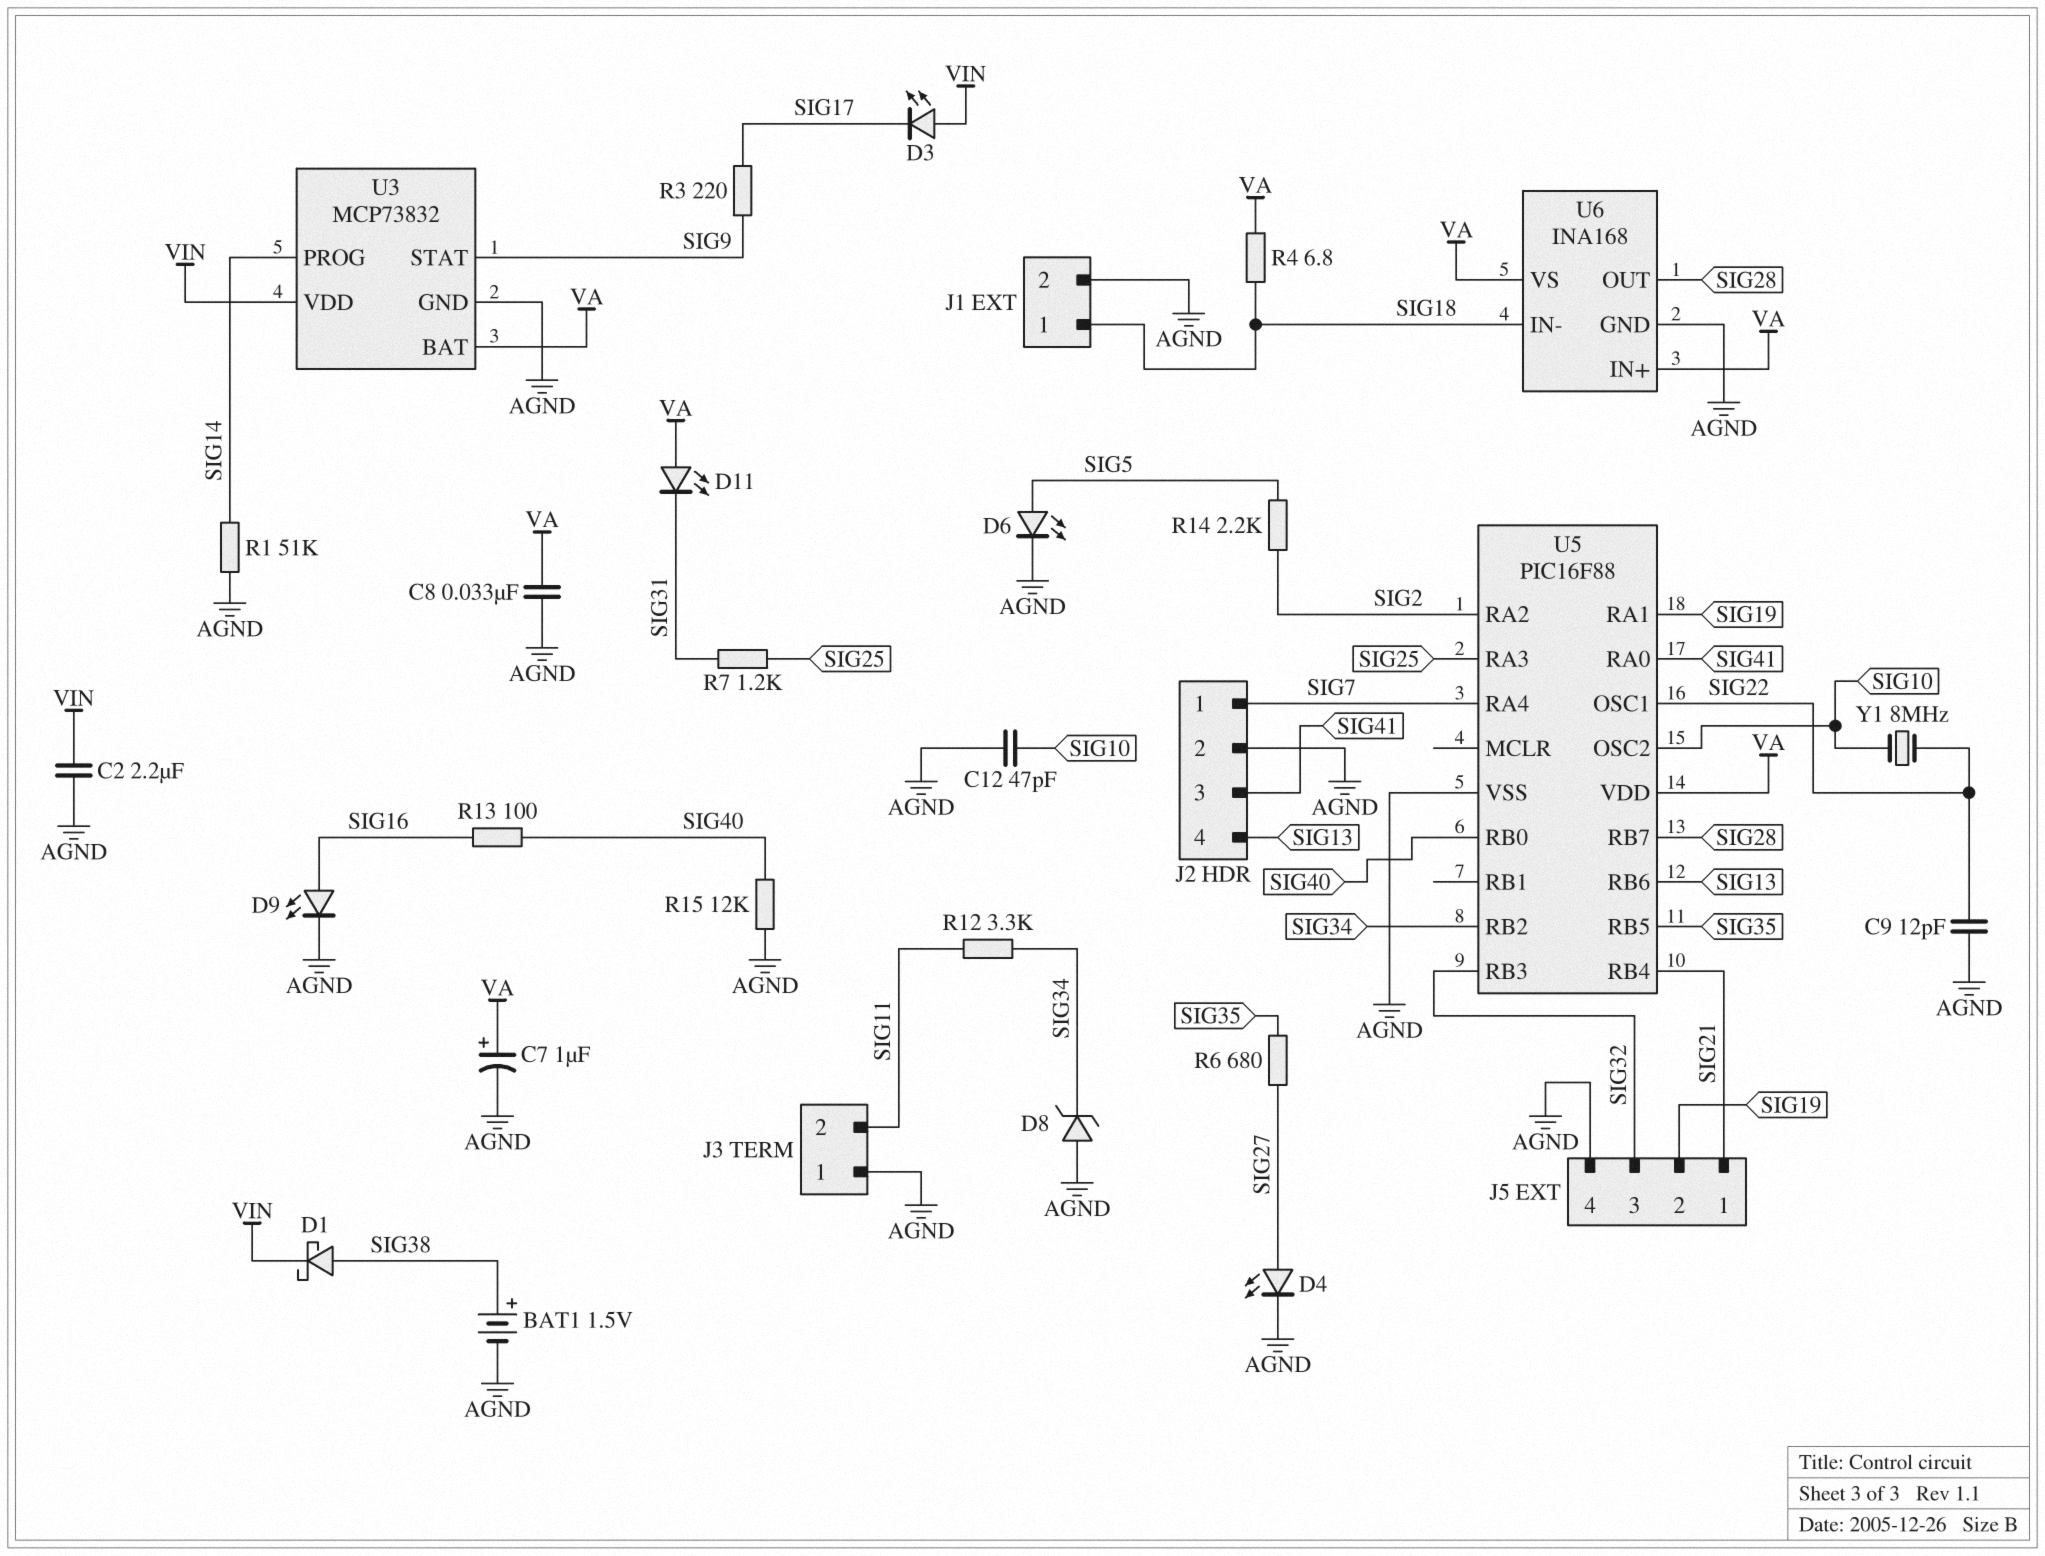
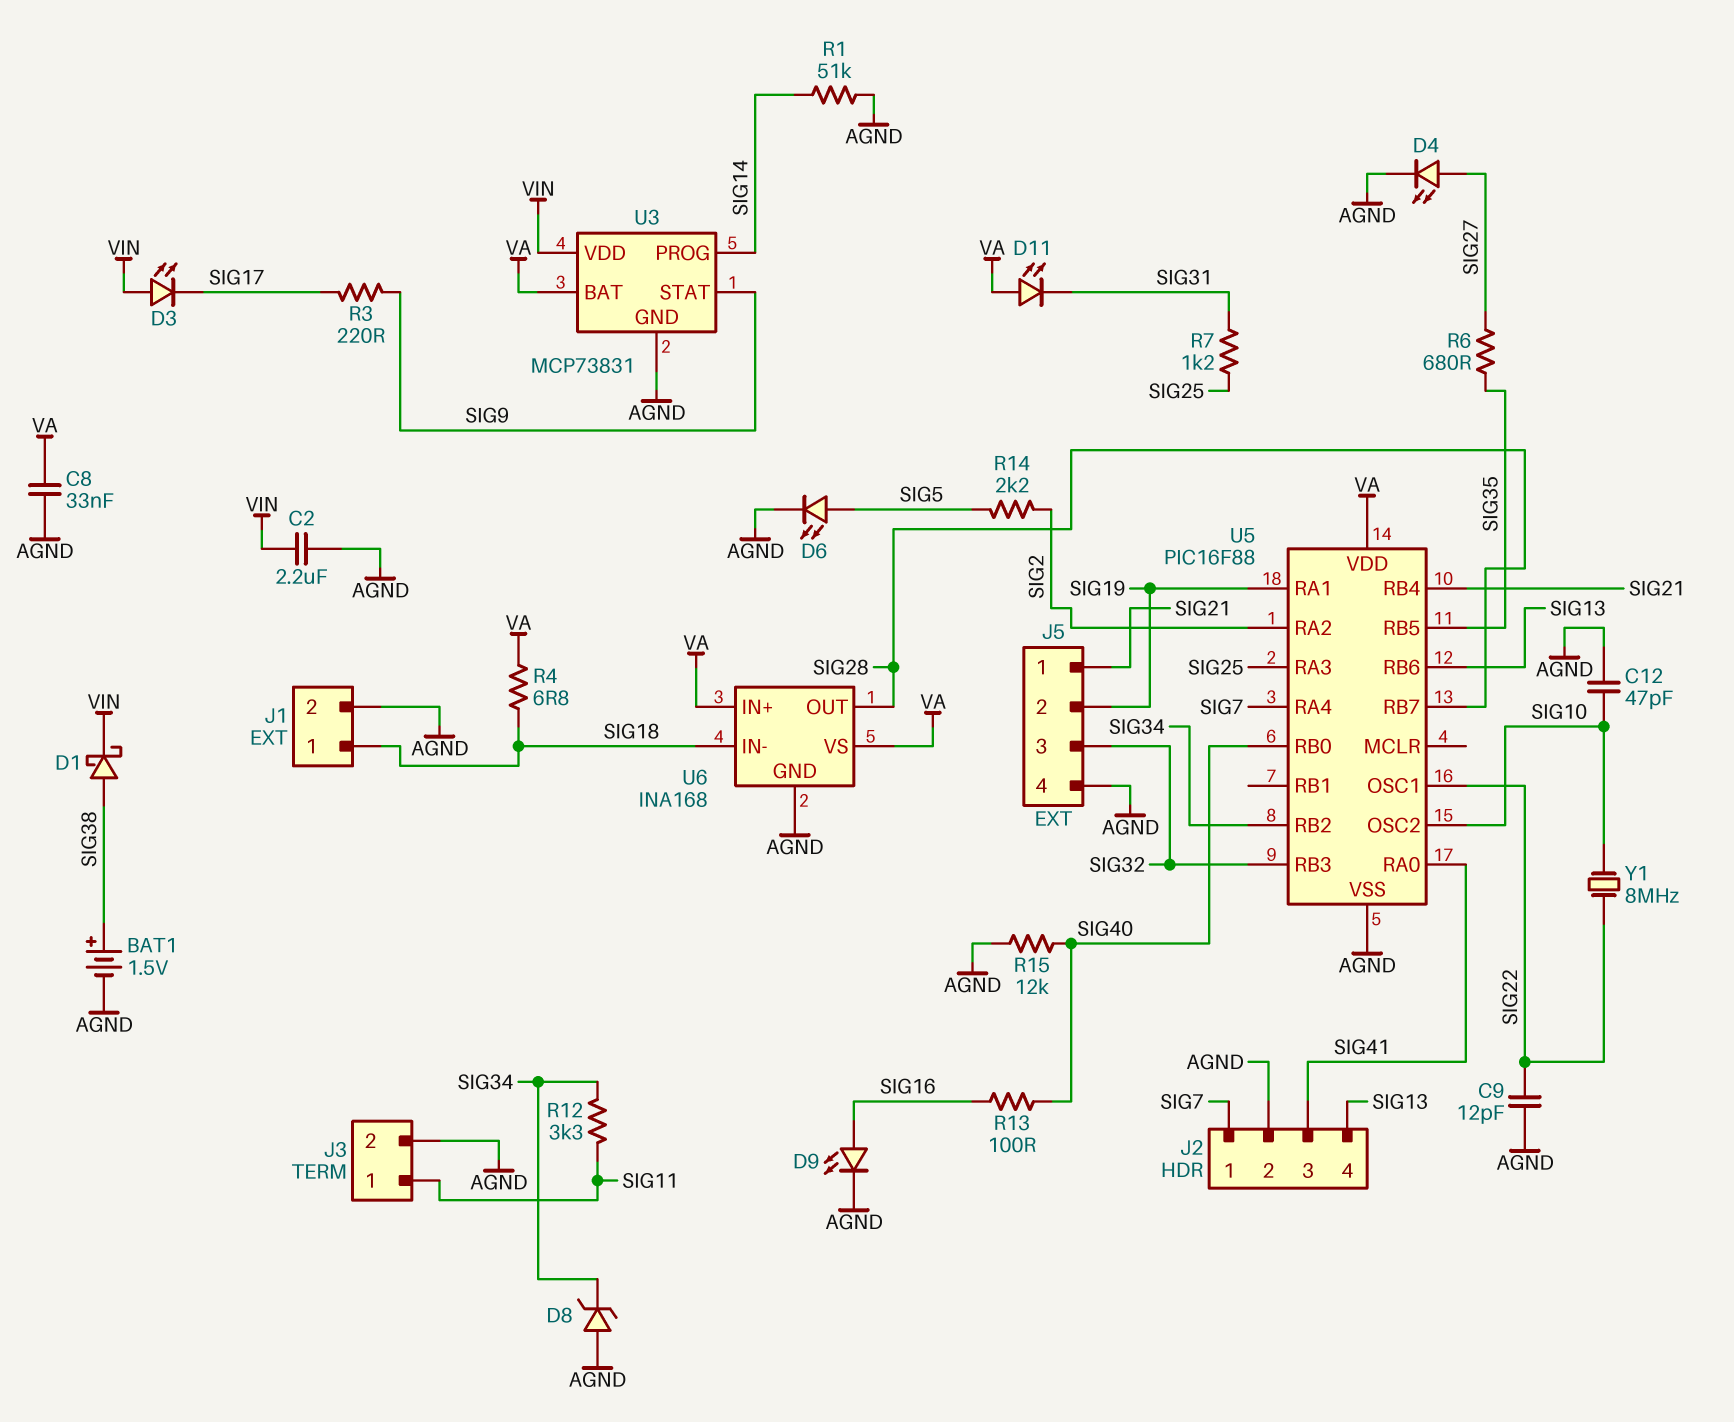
C7: 1uF (plus VA, minus AGND) -> none
J3 pin 1: AGND -> SIG11
J3 pin 2: SIG11 -> AGND
U3: MCP73832 -> MCP73831

